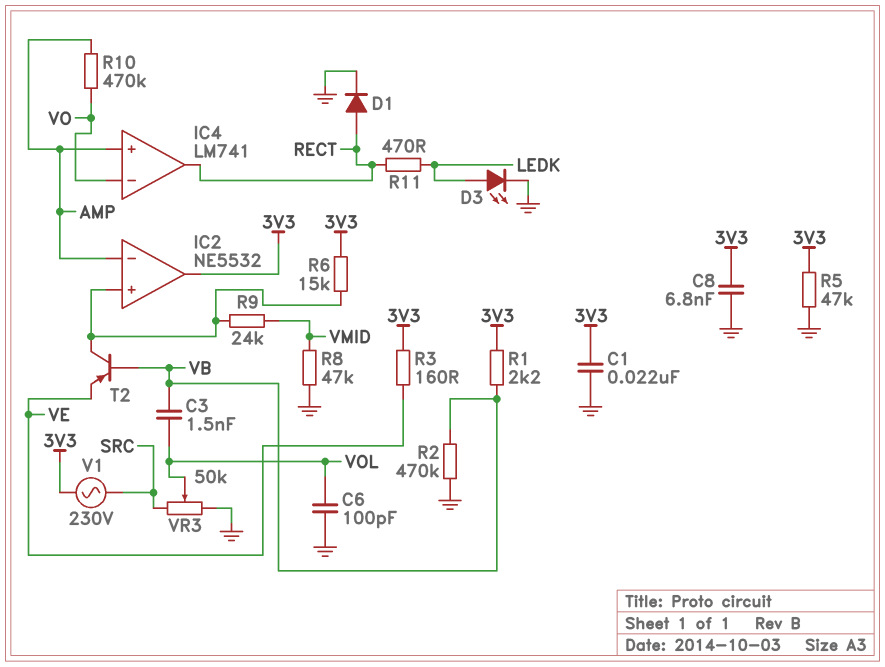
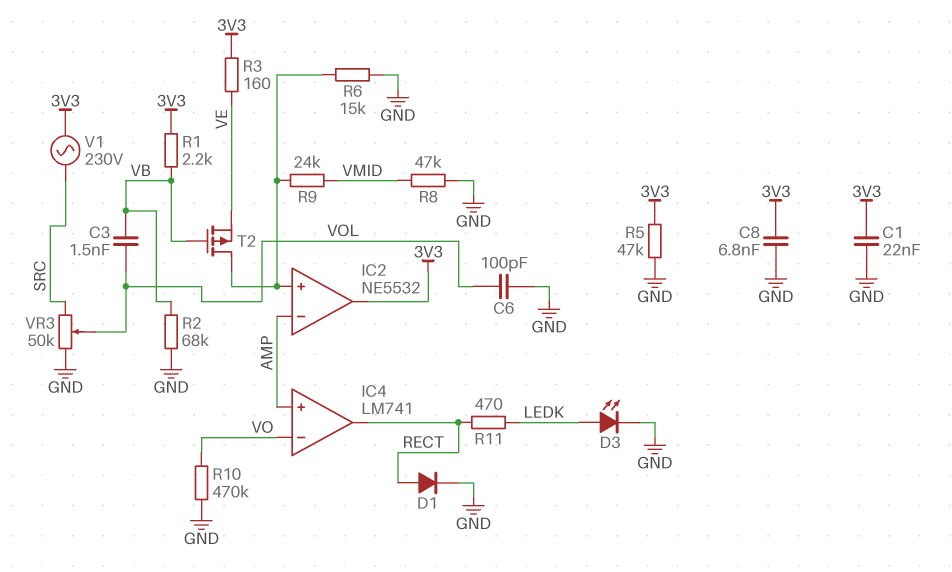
R2: 470k (GND, VB) -> 68k (GND, VB)
R6: 15k (3V3, IC2/in+) -> 15k (GND, IC2/in+)
R10: 470k (AMP, VO) -> 470k (GND, VO)
T2: PNP (B VB, C IC2/in+, E VE) -> PMOS (G VB, D IC2/in+, S VE)

